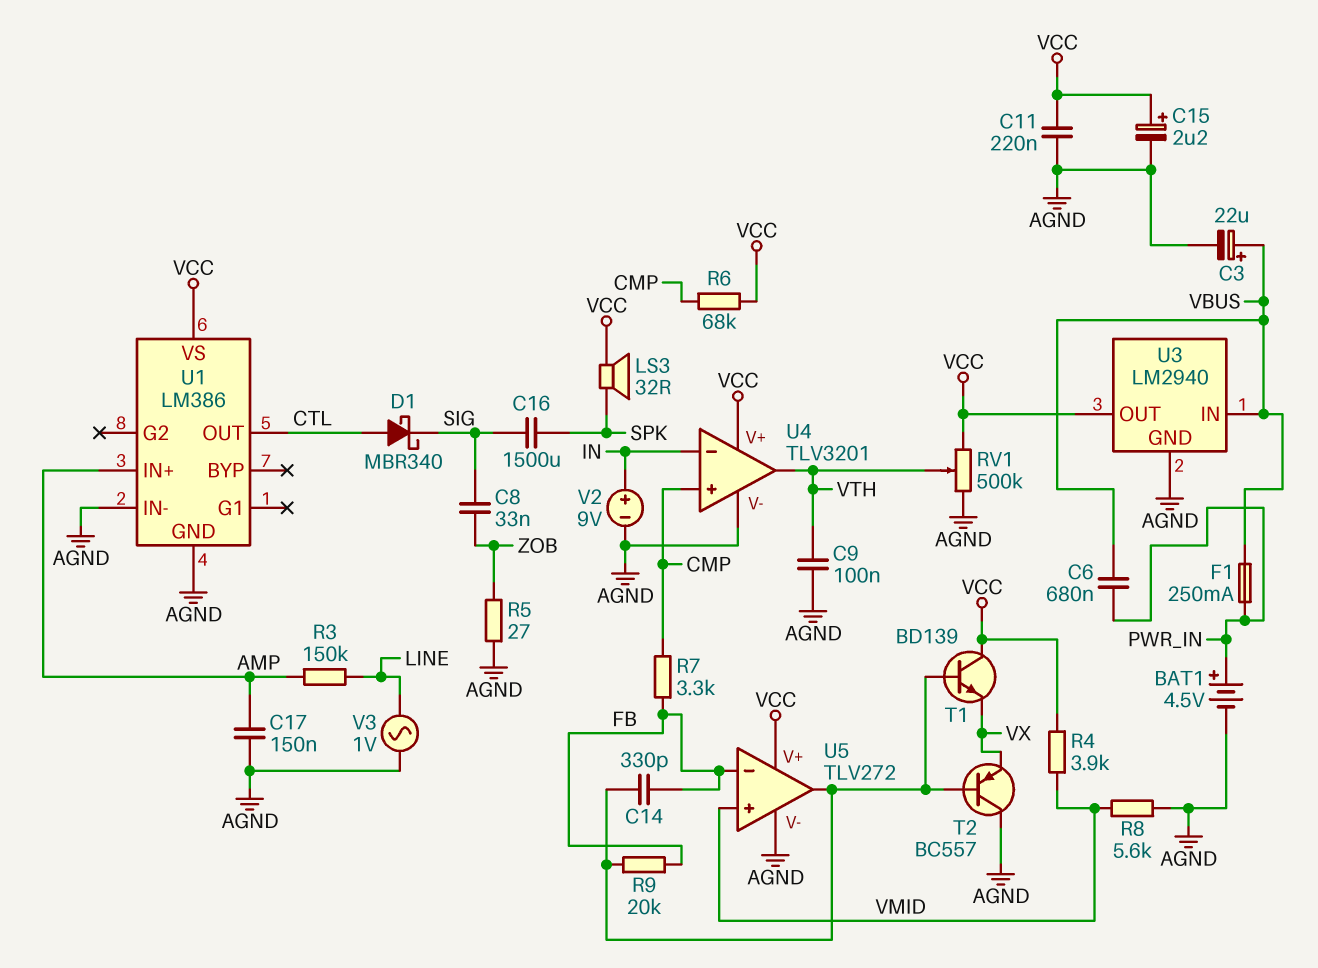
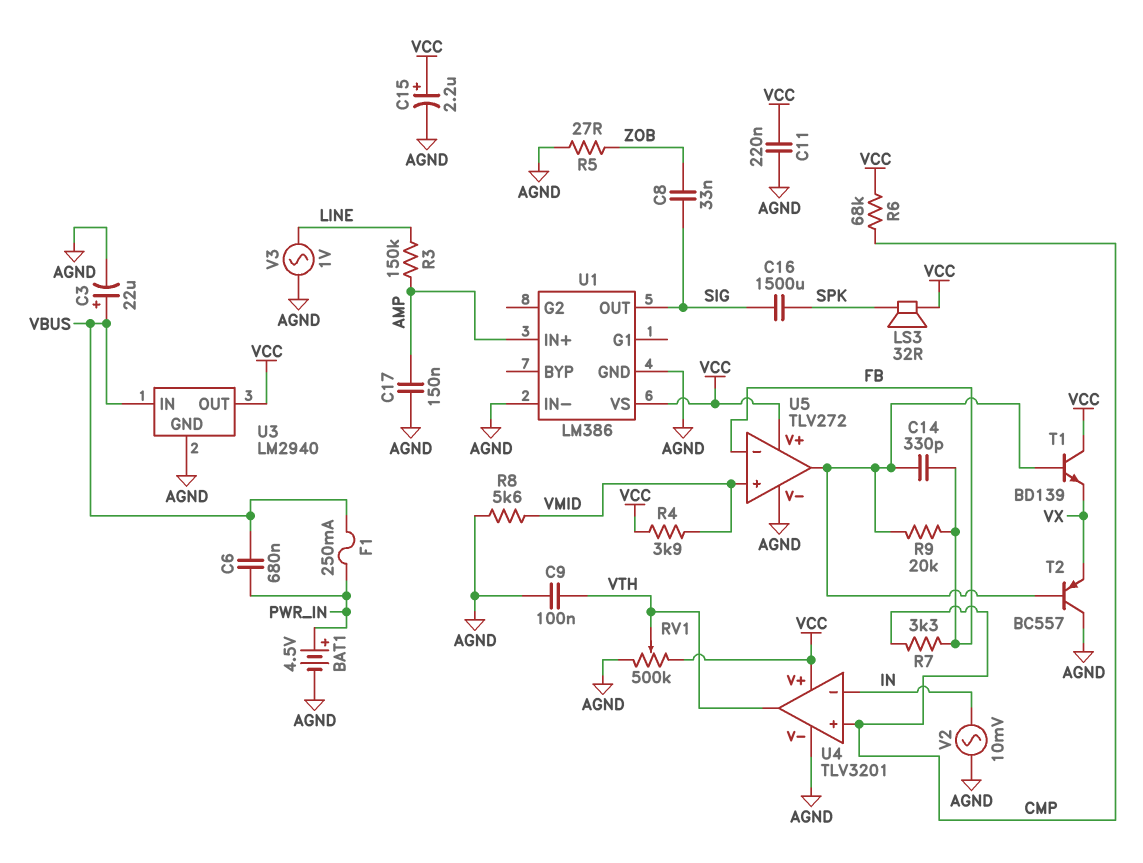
D1: schottky MBR340 (A CTL, K SIG) -> none
U1 pin OUT: CTL -> SIG
V2: 9V (plus IN, minus AGND) -> AC 10mV (AGND, IN)

